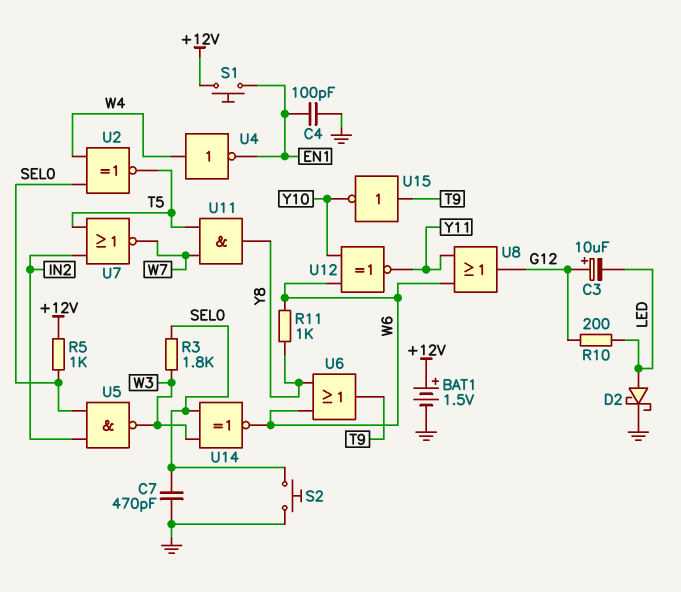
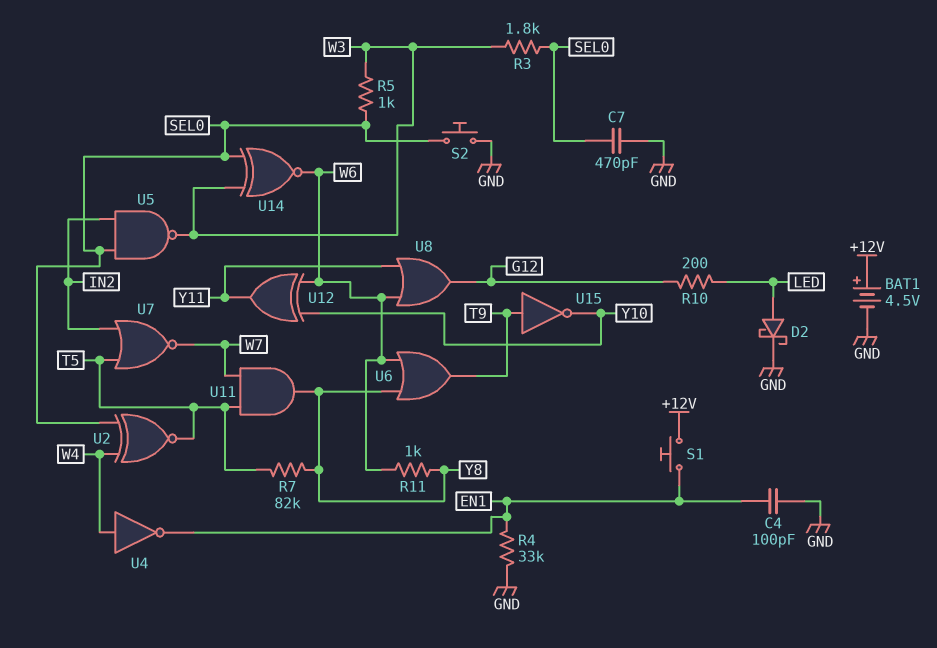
BAT1: 1.5V (plus +12V, minus GND) -> 4.5V (plus +12V, minus GND)
C3: 10uF (plus G12, minus LED) -> none
R4: none -> 33k (EN1, GND)
R5: 1k (+12V, SEL0) -> 1k (SEL0, W3)
R7: none -> 82k (T5, Y8)
U12: XNOR (in W6, in Y10, out Y11) -> XOR (in W6, in Y10, out Y11)

